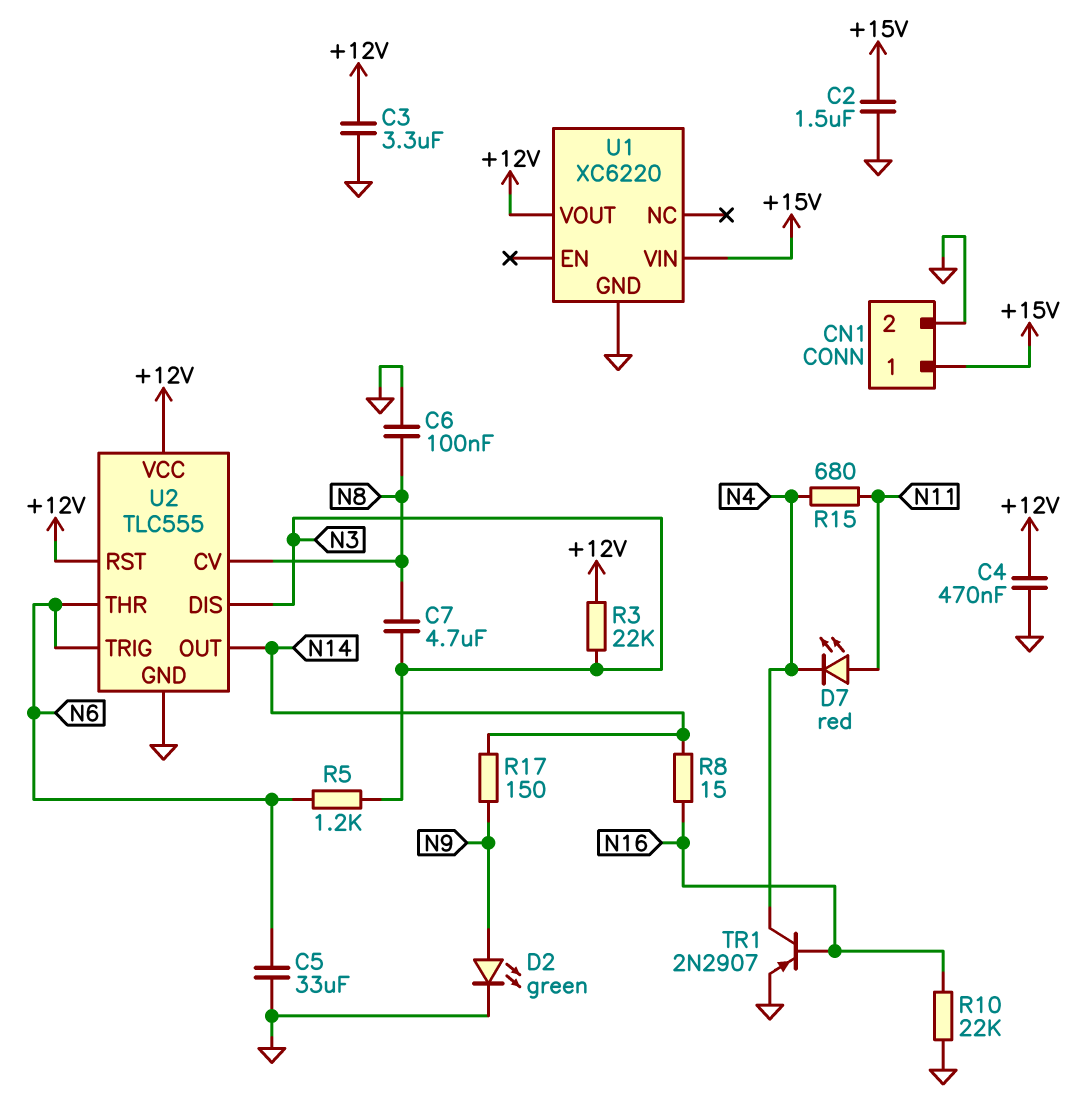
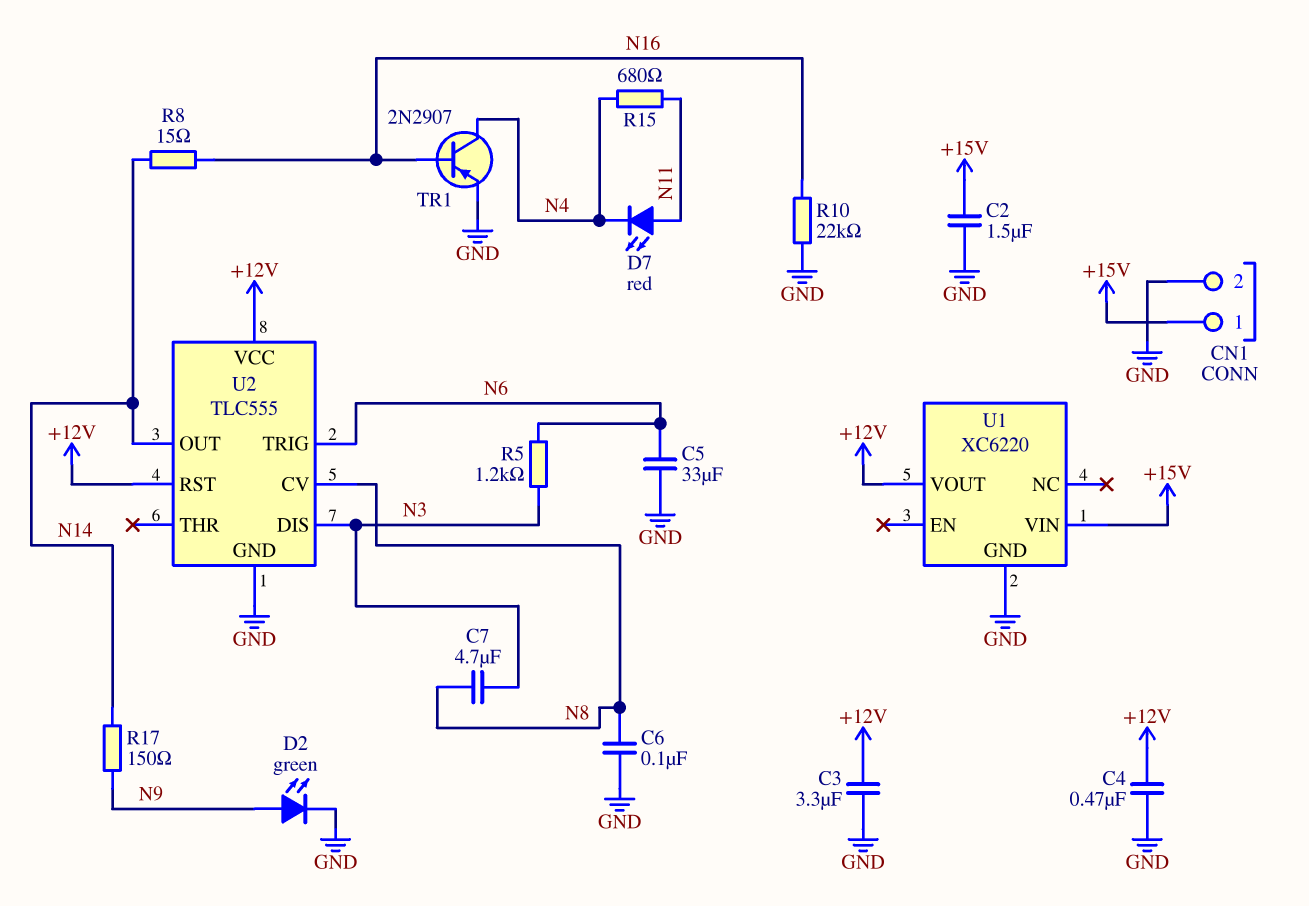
R3: 22k (+12V, N3) -> none
U2 pin THR: N6 -> none

